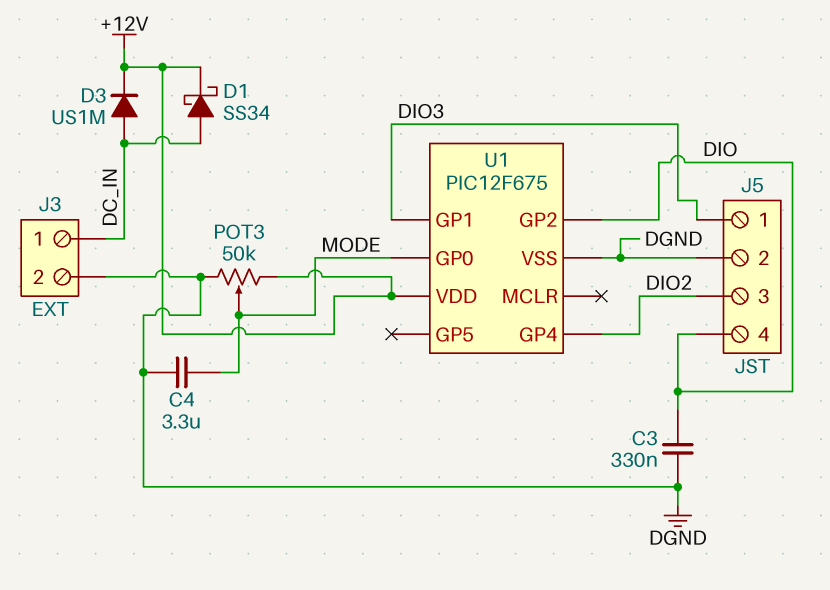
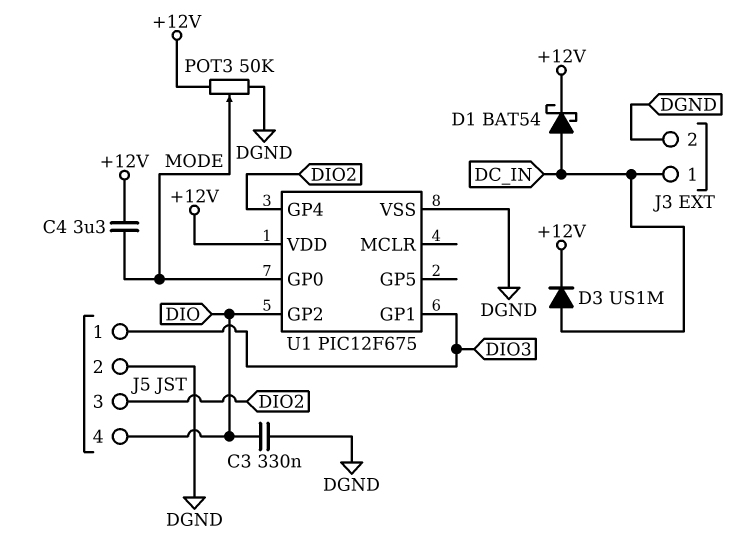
C4: 3.3uF (DGND, MODE) -> 3.3uF (+12V, MODE)
D1: schottky SS34 (A DC_IN, K +12V) -> schottky BAT54 (A DC_IN, K +12V)

